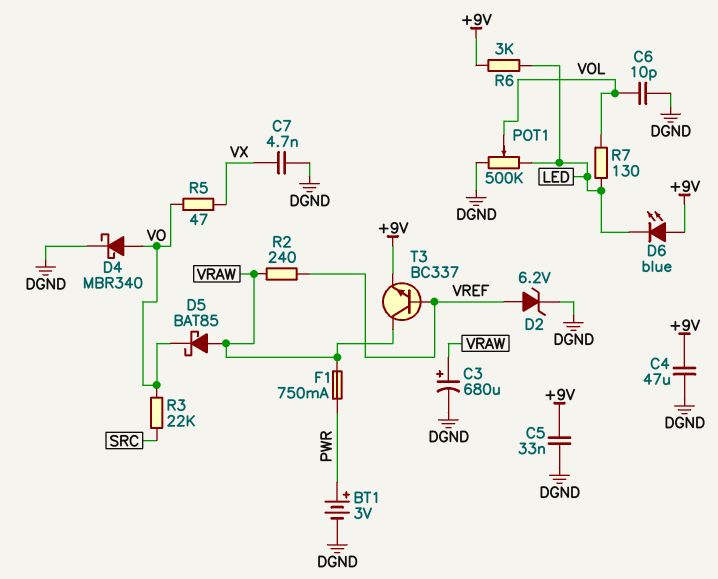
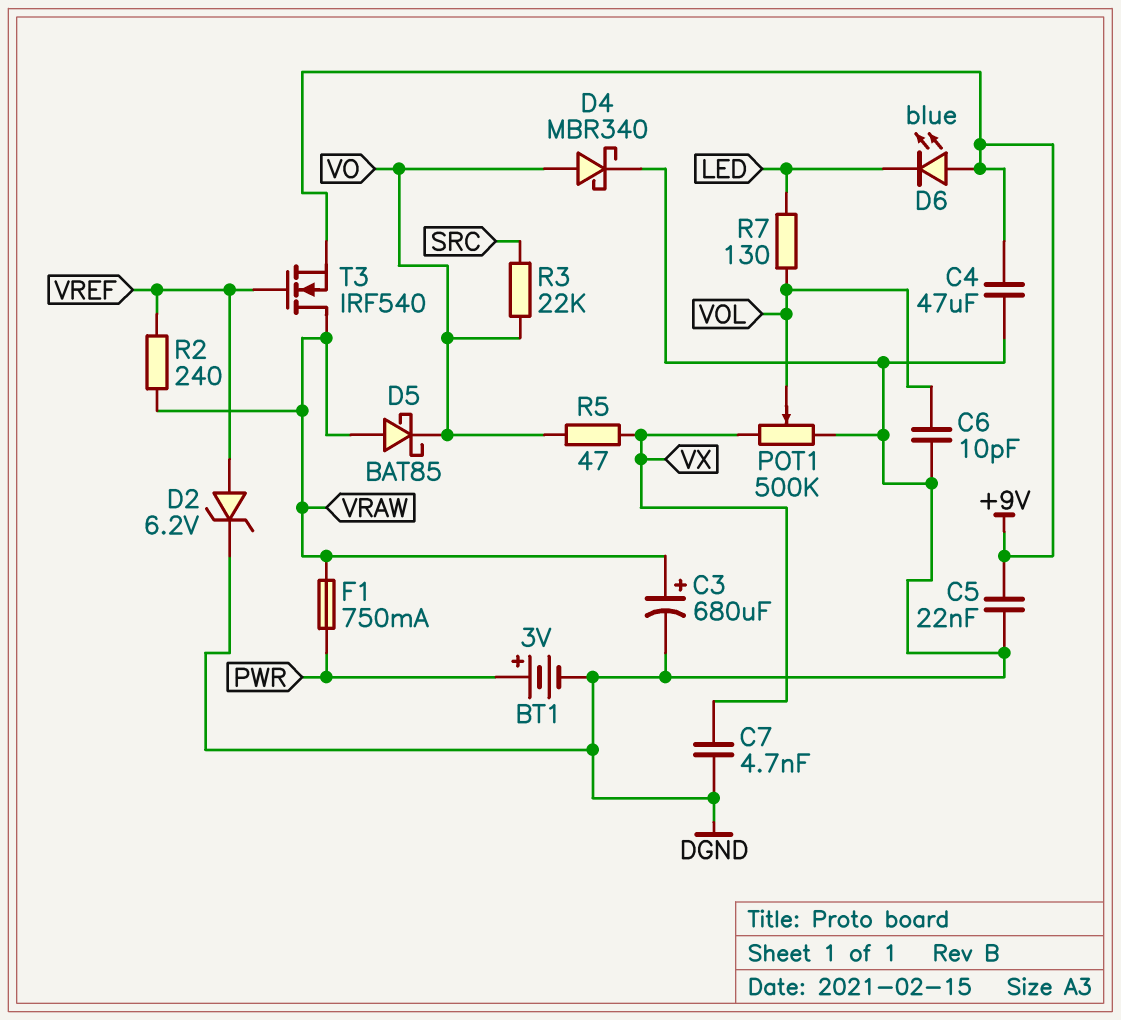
C5: 33nF (+9V, DGND) -> 22nF (+9V, DGND)
POT1: 500k (DGND, LED, wiper VOL) -> 500k (DGND, VX, wiper VOL)
R6: 3k (+9V, LED) -> none
T3: NPN BC337 (B VREF, C VRAW, E +9V) -> NMOS IRF540 (G VREF, D VRAW, S +9V)

